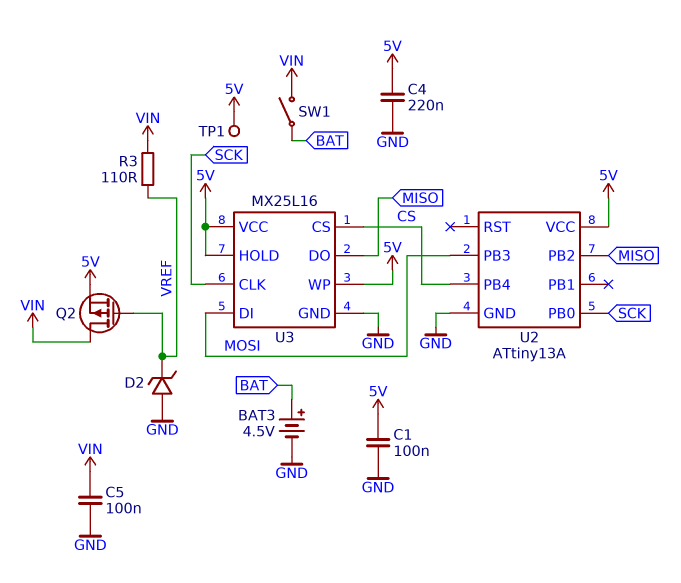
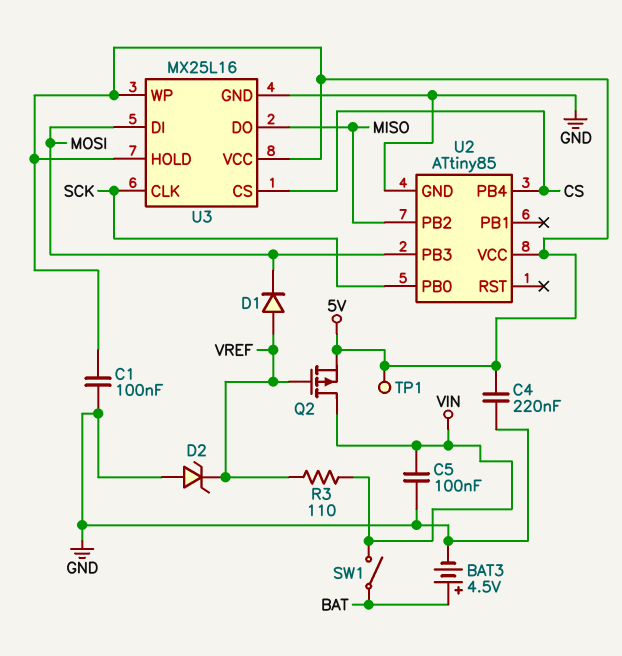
D1: none -> diode (A VREF, K MOSI)
U2: ATtiny13A -> ATtiny85

